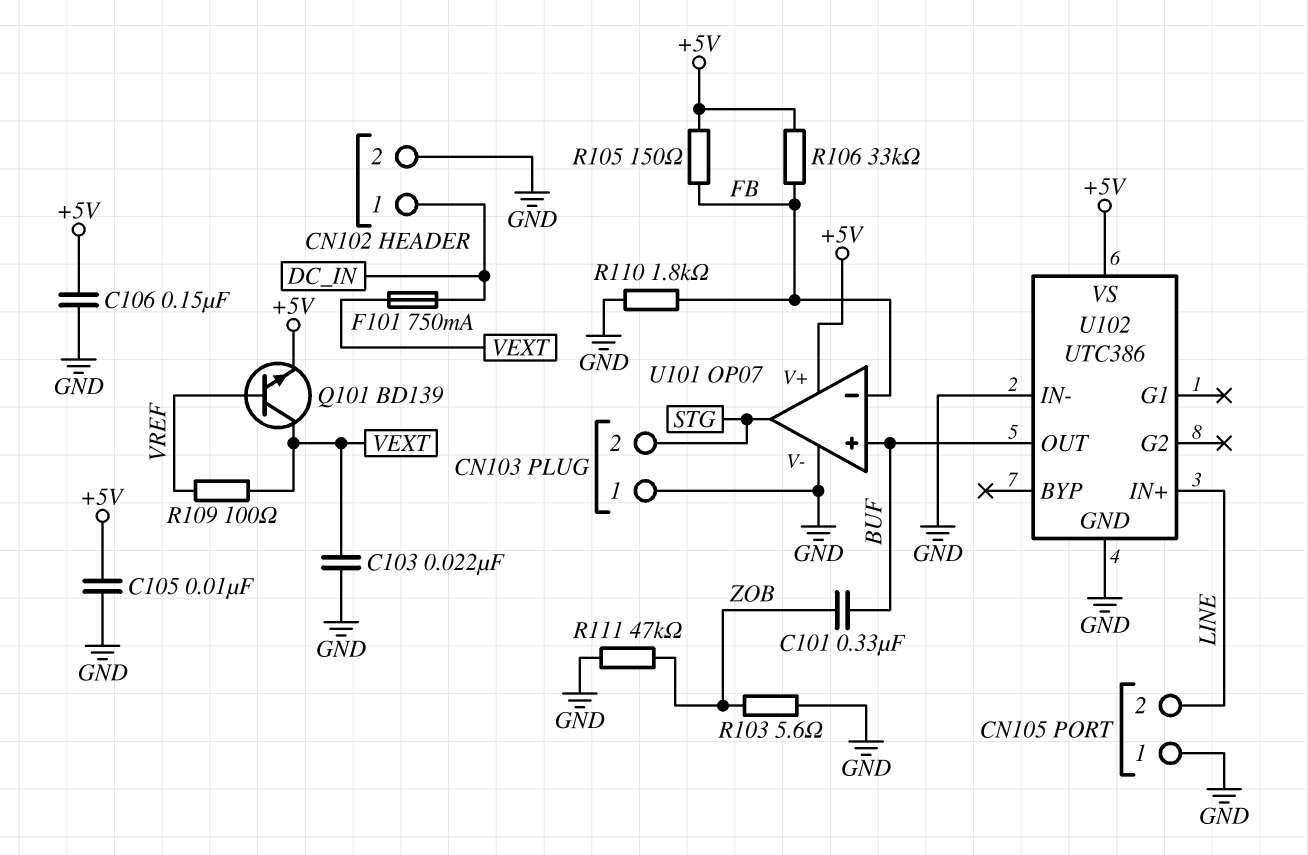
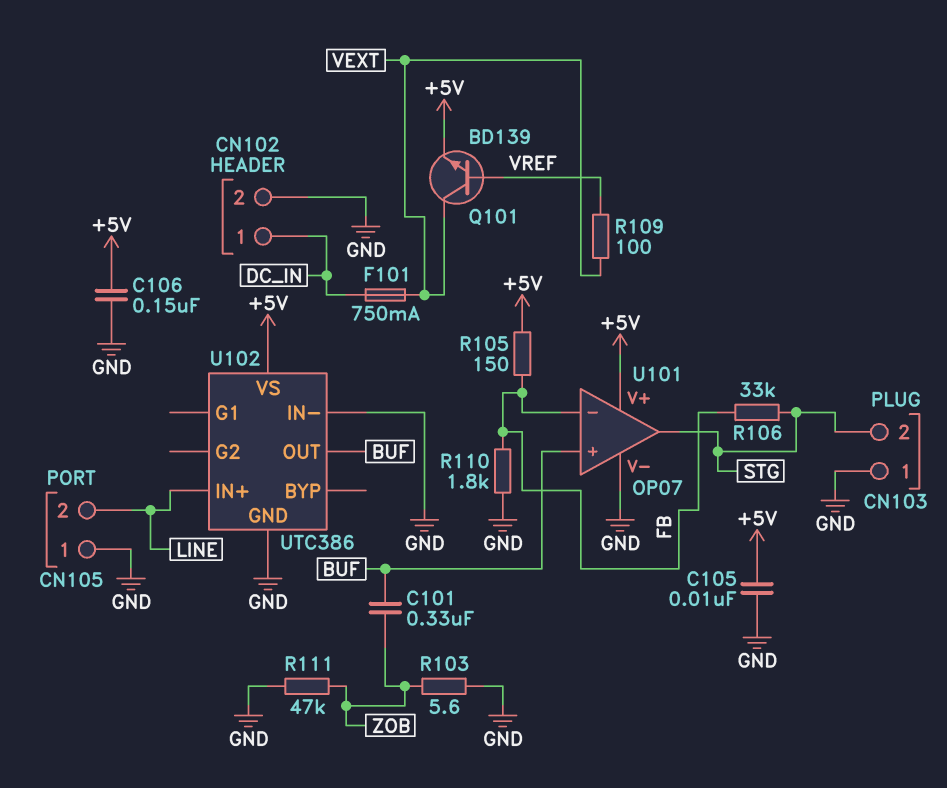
C103: 22nF (GND, VEXT) -> none
R106: 33k (+5V, FB) -> 33k (FB, STG)

